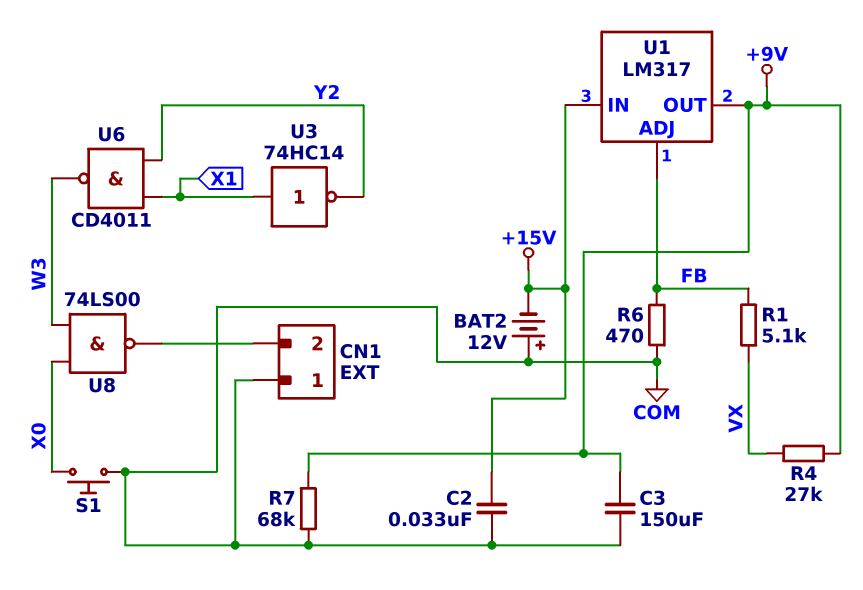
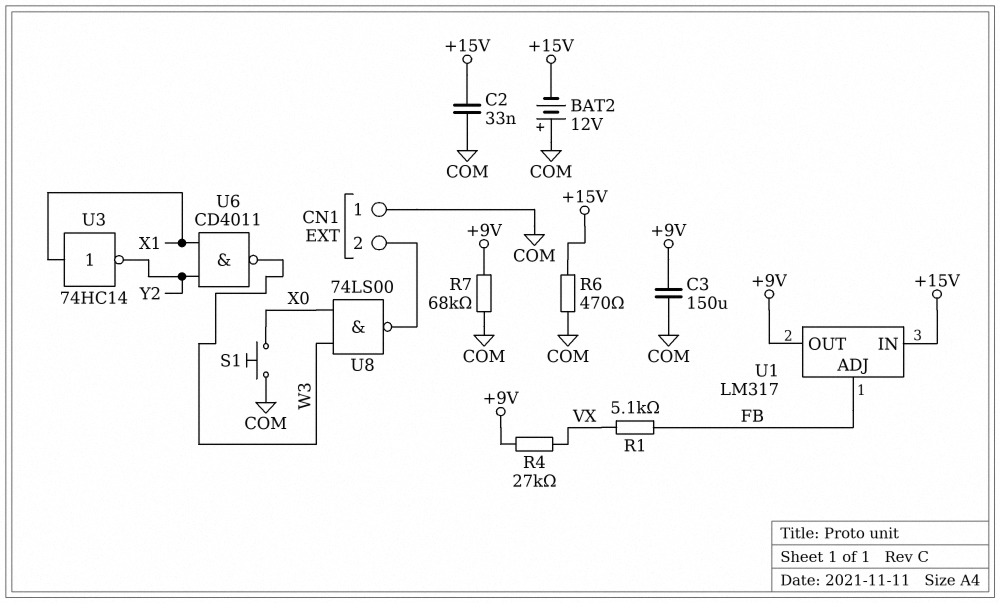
R6: 470 (COM, FB) -> 470 (+15V, COM)

